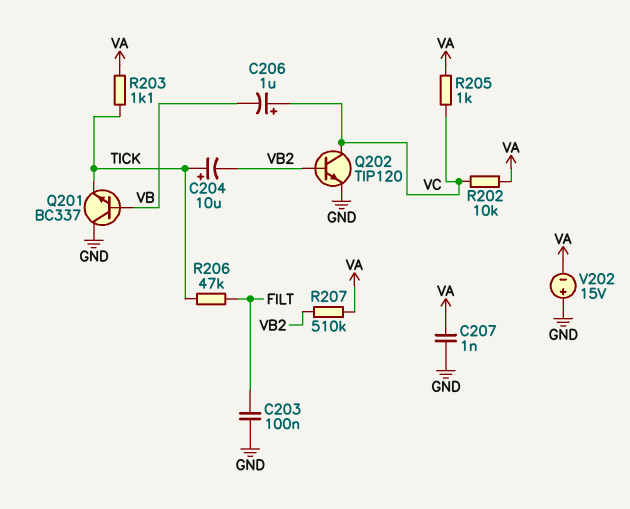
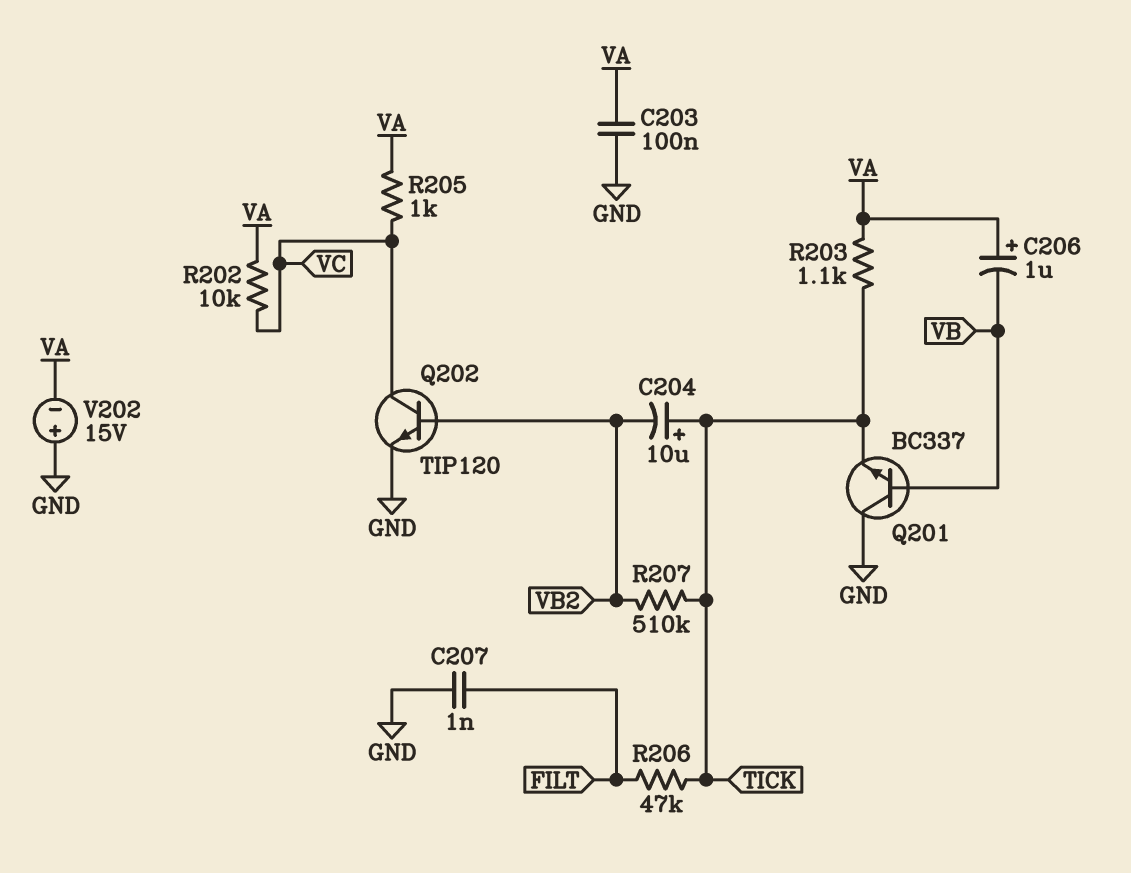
C203: 100nF (FILT, GND) -> 100nF (GND, VA)
C206: 1uF (plus VC, minus VB) -> 1uF (plus VA, minus VB)
C207: 1nF (GND, VA) -> 1nF (FILT, GND)
R207: 510k (VA, VB2) -> 510k (TICK, VB2)

